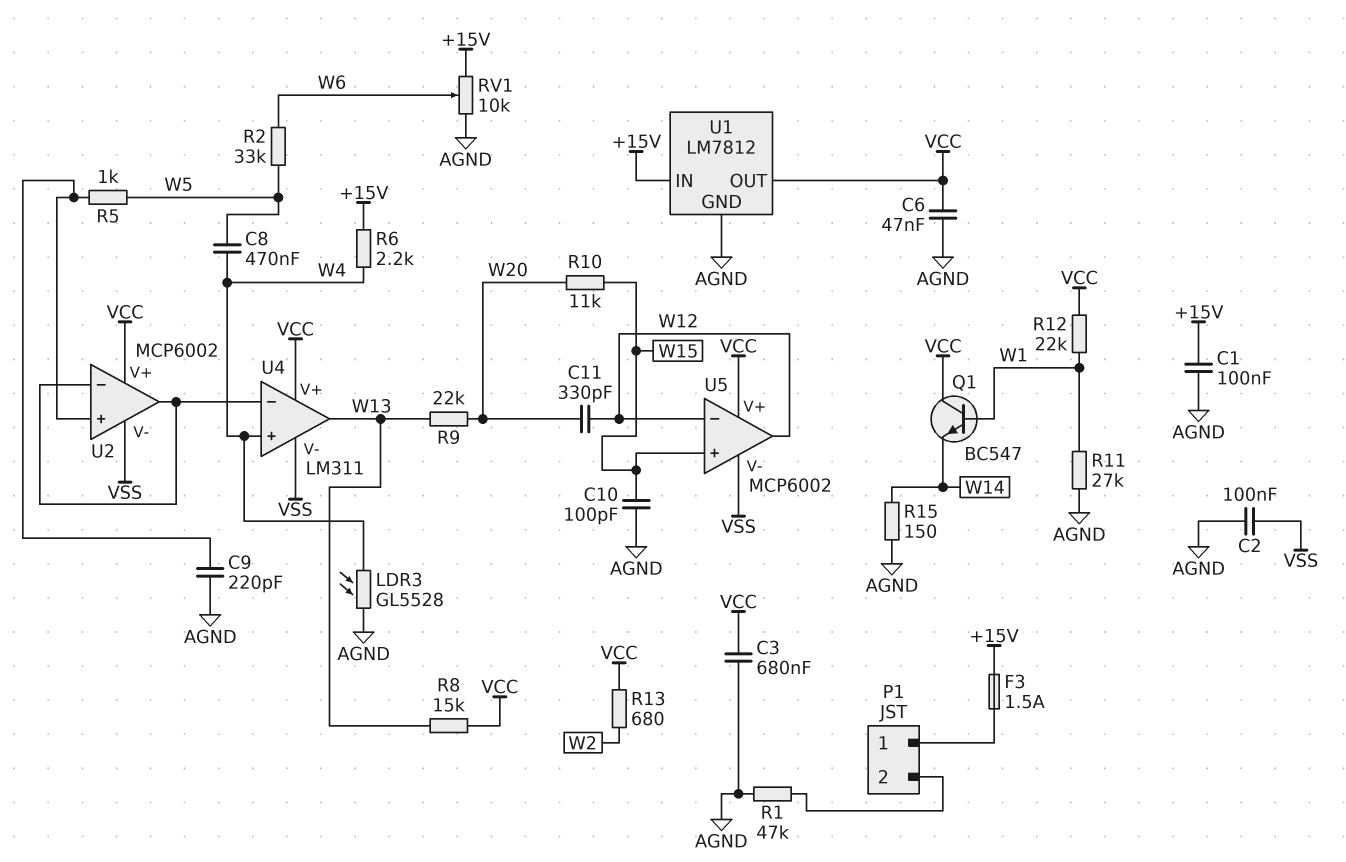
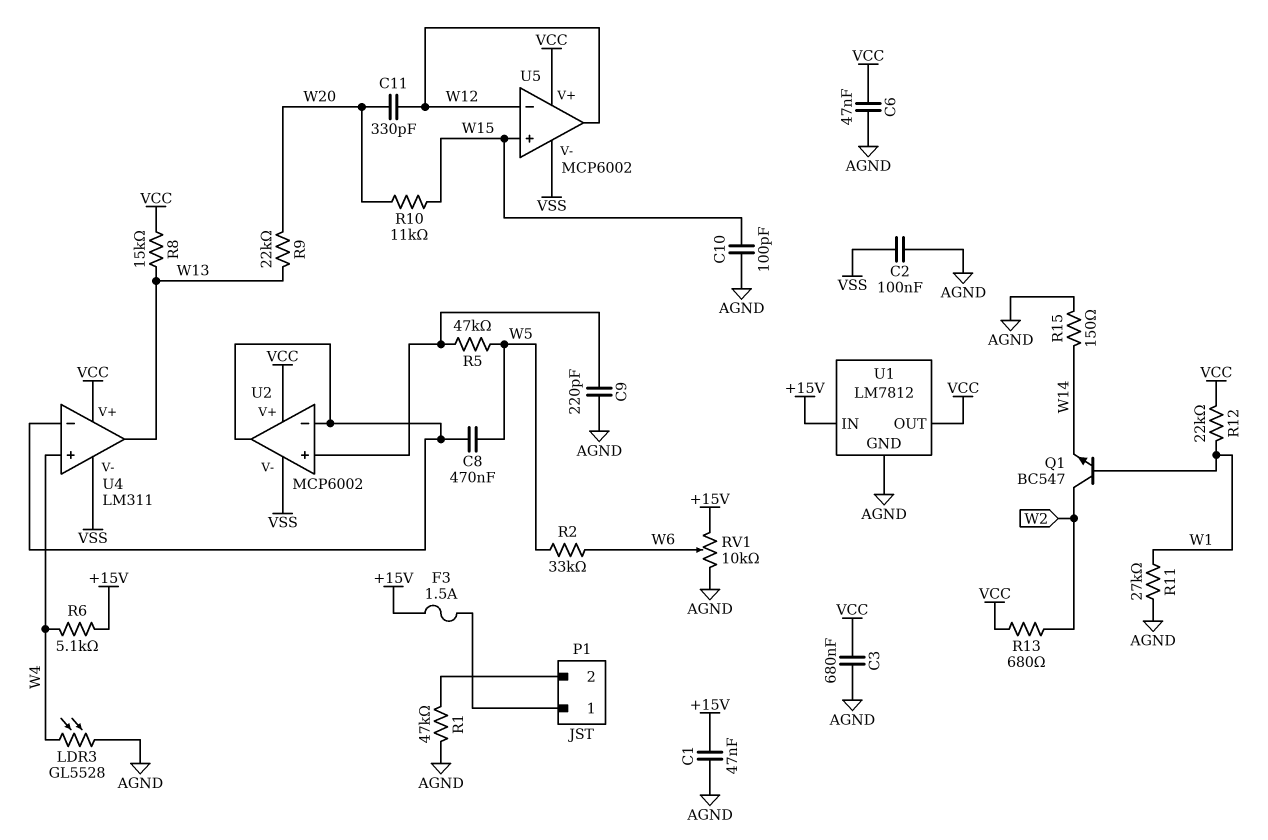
C1: 100nF (+15V, AGND) -> 47nF (+15V, AGND)
C8: 470nF (W4, W5) -> 470nF (U2/in-, W5)
Q1: NPN BC547 (B W1, C VCC, E W14) -> NPN BC547 (B W1, C W2, E W14)
R5: 1k (U2/in+, W5) -> 47k (U2/in+, W5)
R6: 2.2k (+15V, W4) -> 5.1k (+15V, W4)

